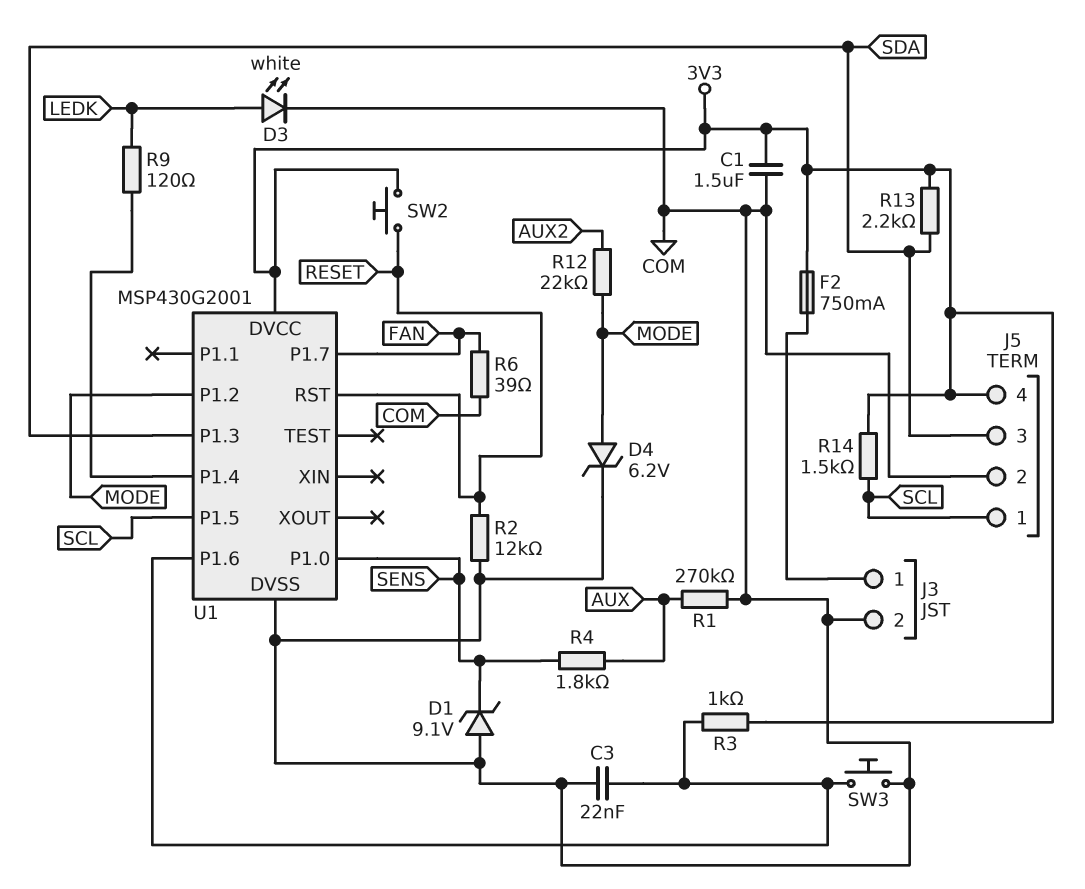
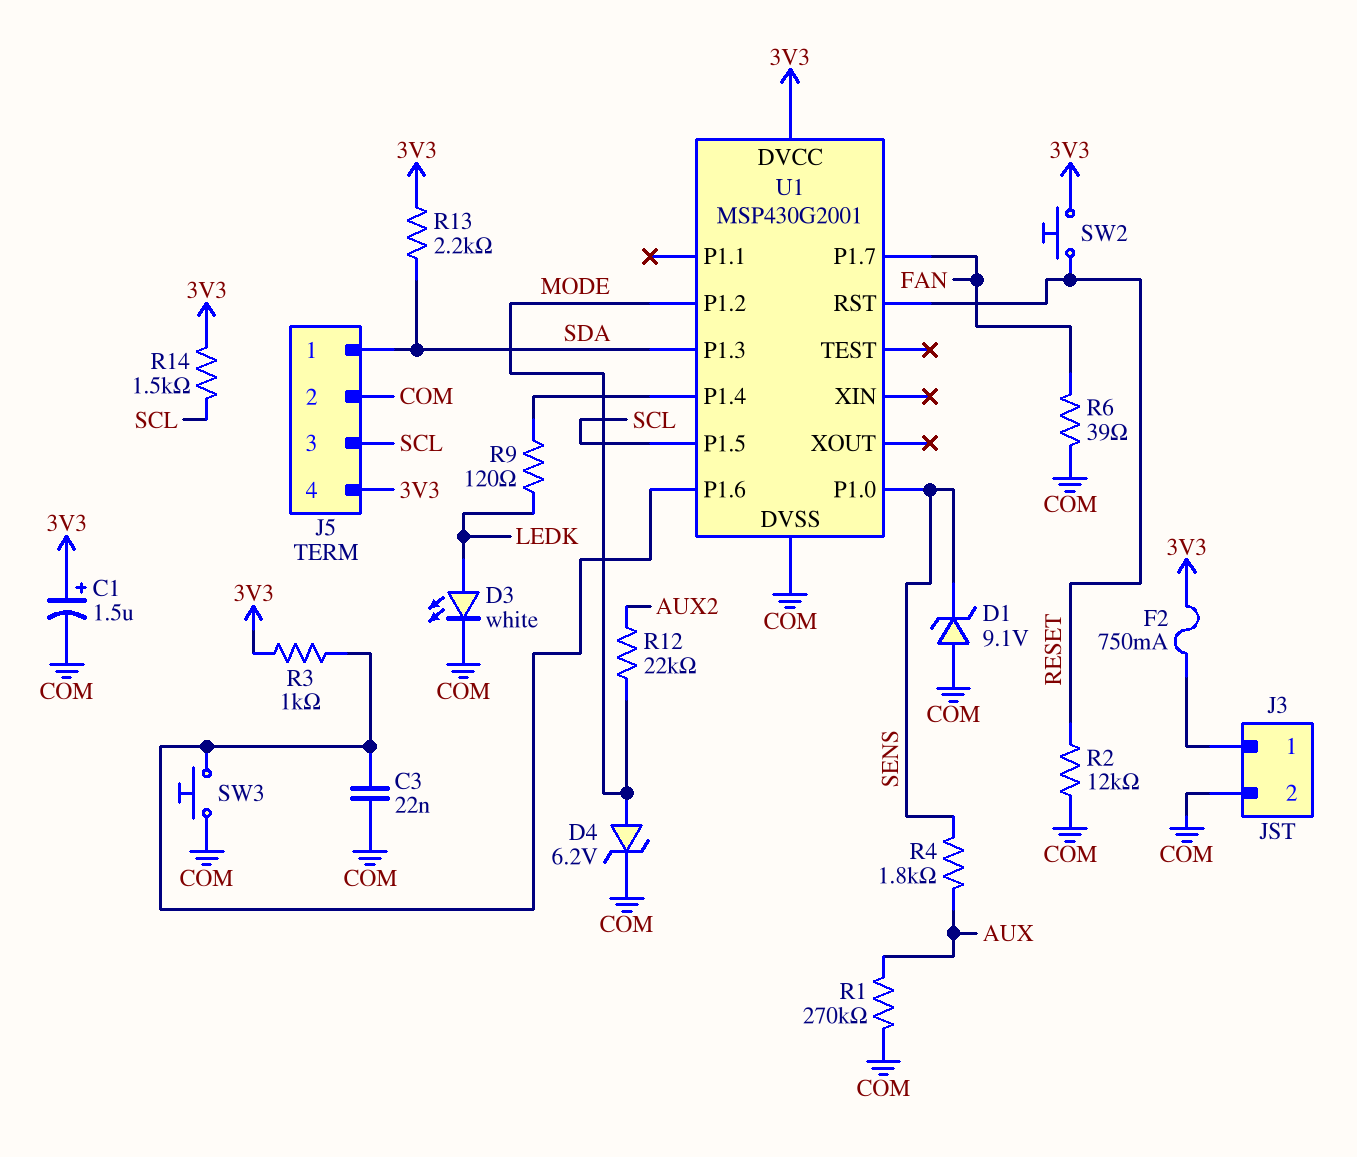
C1: 1.5uF (3V3, COM) -> 1.5uF (plus 3V3, minus COM)
J5 pin 1: SCL -> SDA
J5 pin 3: SDA -> SCL

